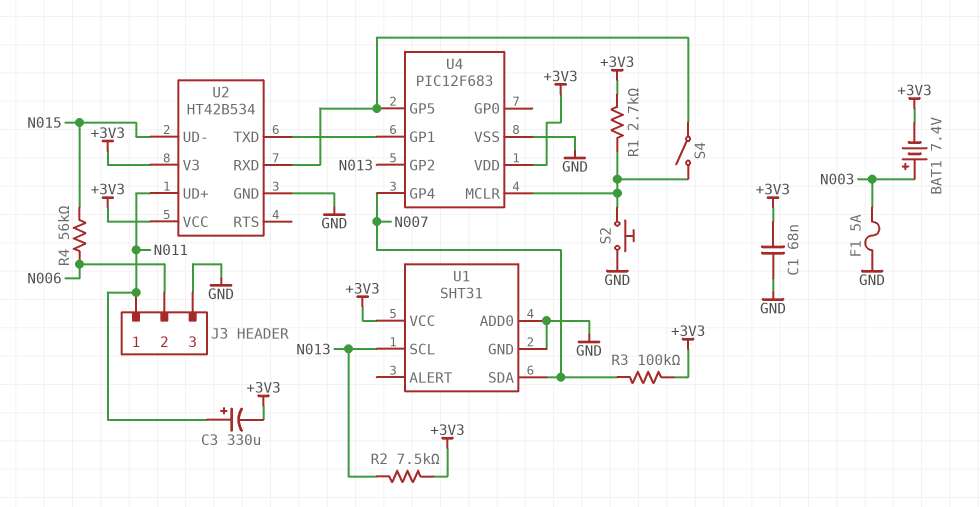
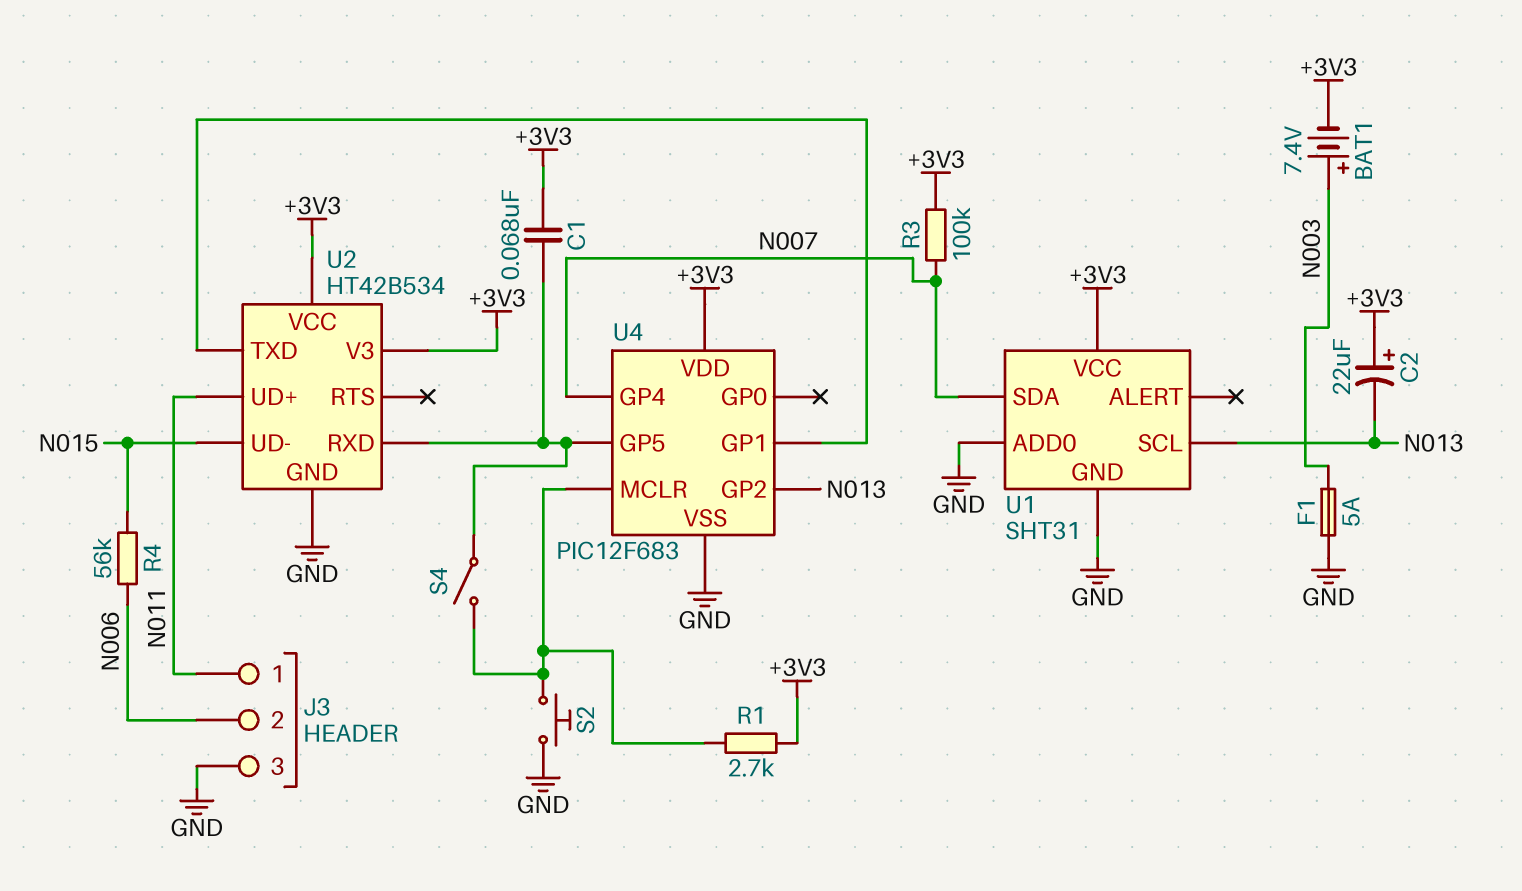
C1: 68nF (+3V3, GND) -> 68nF (+3V3, U2/RXD)
C2: none -> 22uF (plus +3V3, minus N013)
C3: 330uF (plus N011, minus +3V3) -> none
R2: 7.5k (+3V3, N013) -> none

